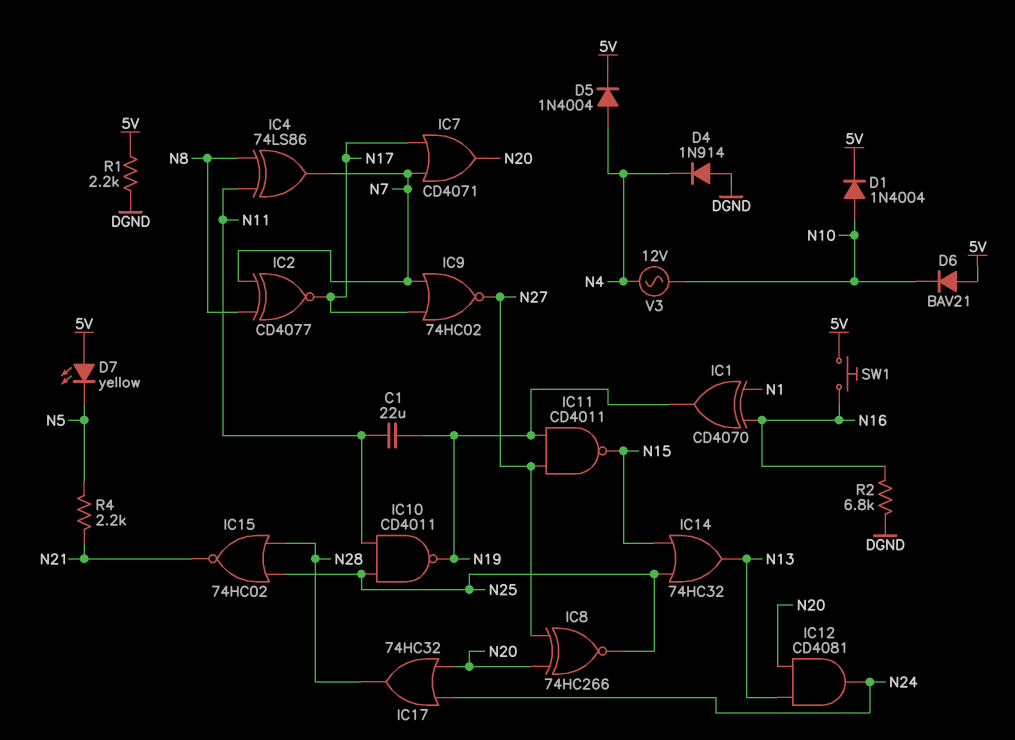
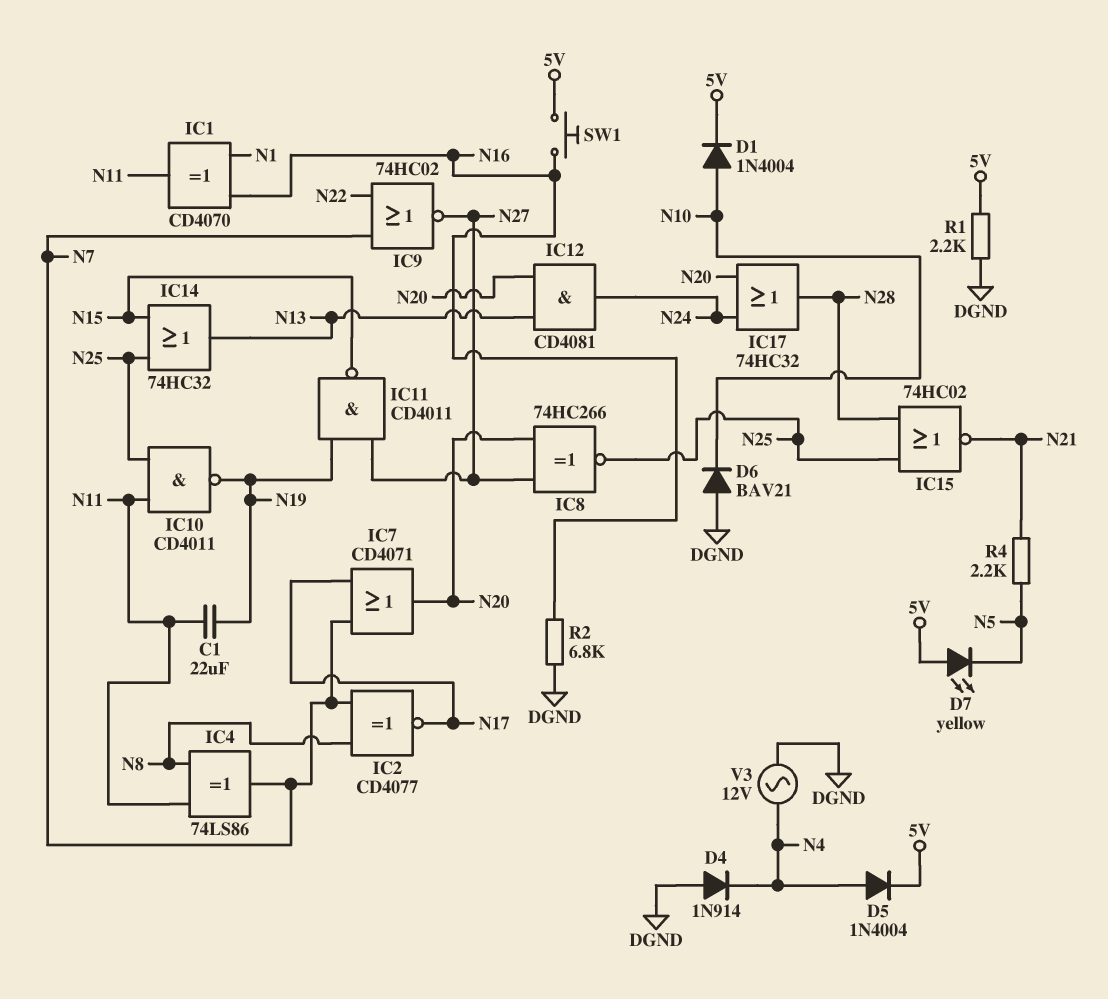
D6: diode BAV21 (A 5V, K N10) -> diode BAV21 (A DGND, K N10)
IC1: XOR CD4070 (in N1, in N16, out N19) -> XOR CD4070 (in N1, in N16, out N11)
IC9: NOR 74HC02 (in N7, in N17, out N27) -> NOR 74HC02 (in N7, in N22, out N27)
V3: AC 12V (N4, N10) -> AC 12V (DGND, N4)

